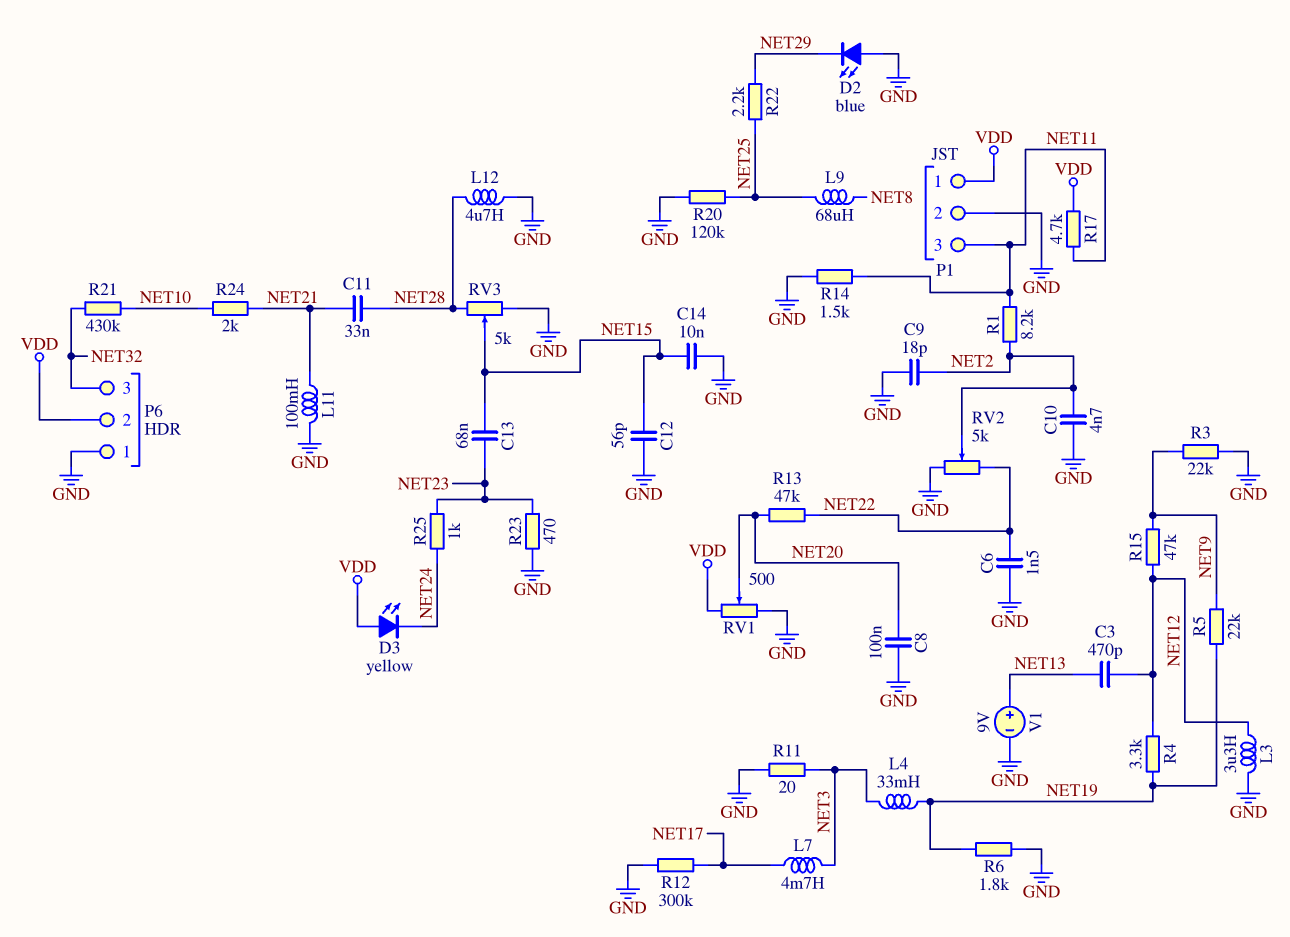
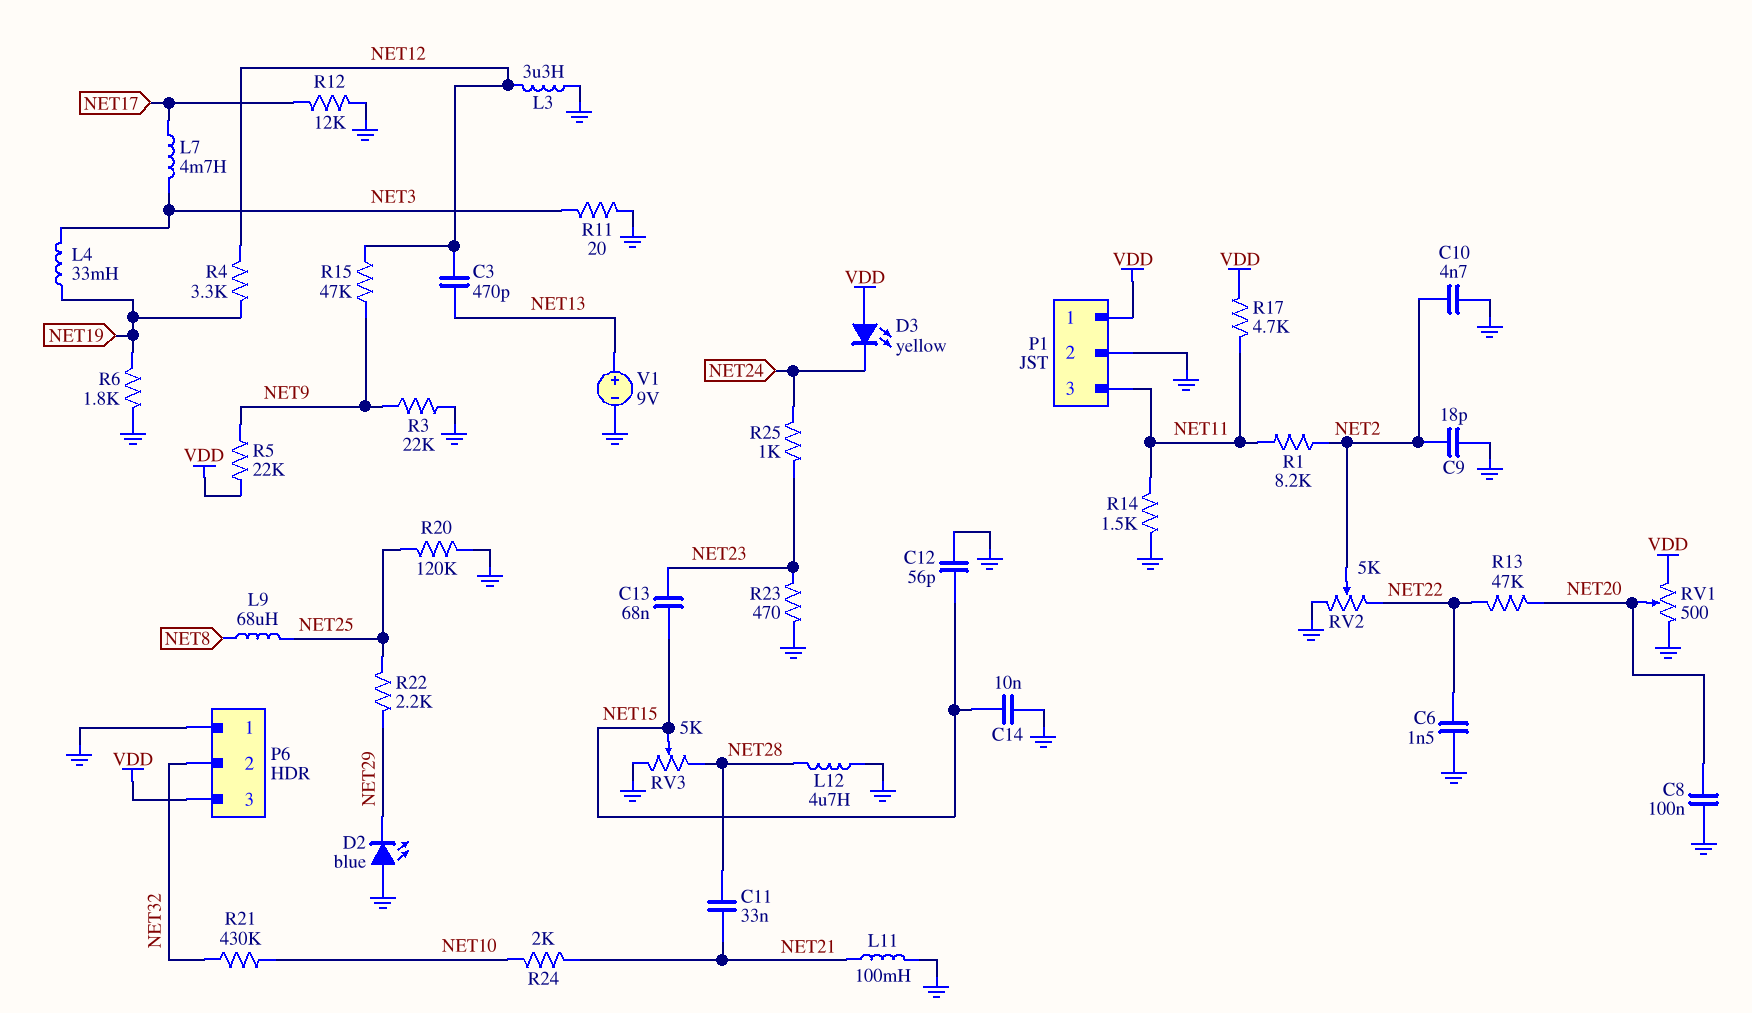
P6 pin 2: VDD -> NET32
P6 pin 3: NET32 -> VDD
R5: 22k (NET9, NET19) -> 22k (NET9, VDD)
R12: 300k (GND, NET17) -> 12k (GND, NET17)

